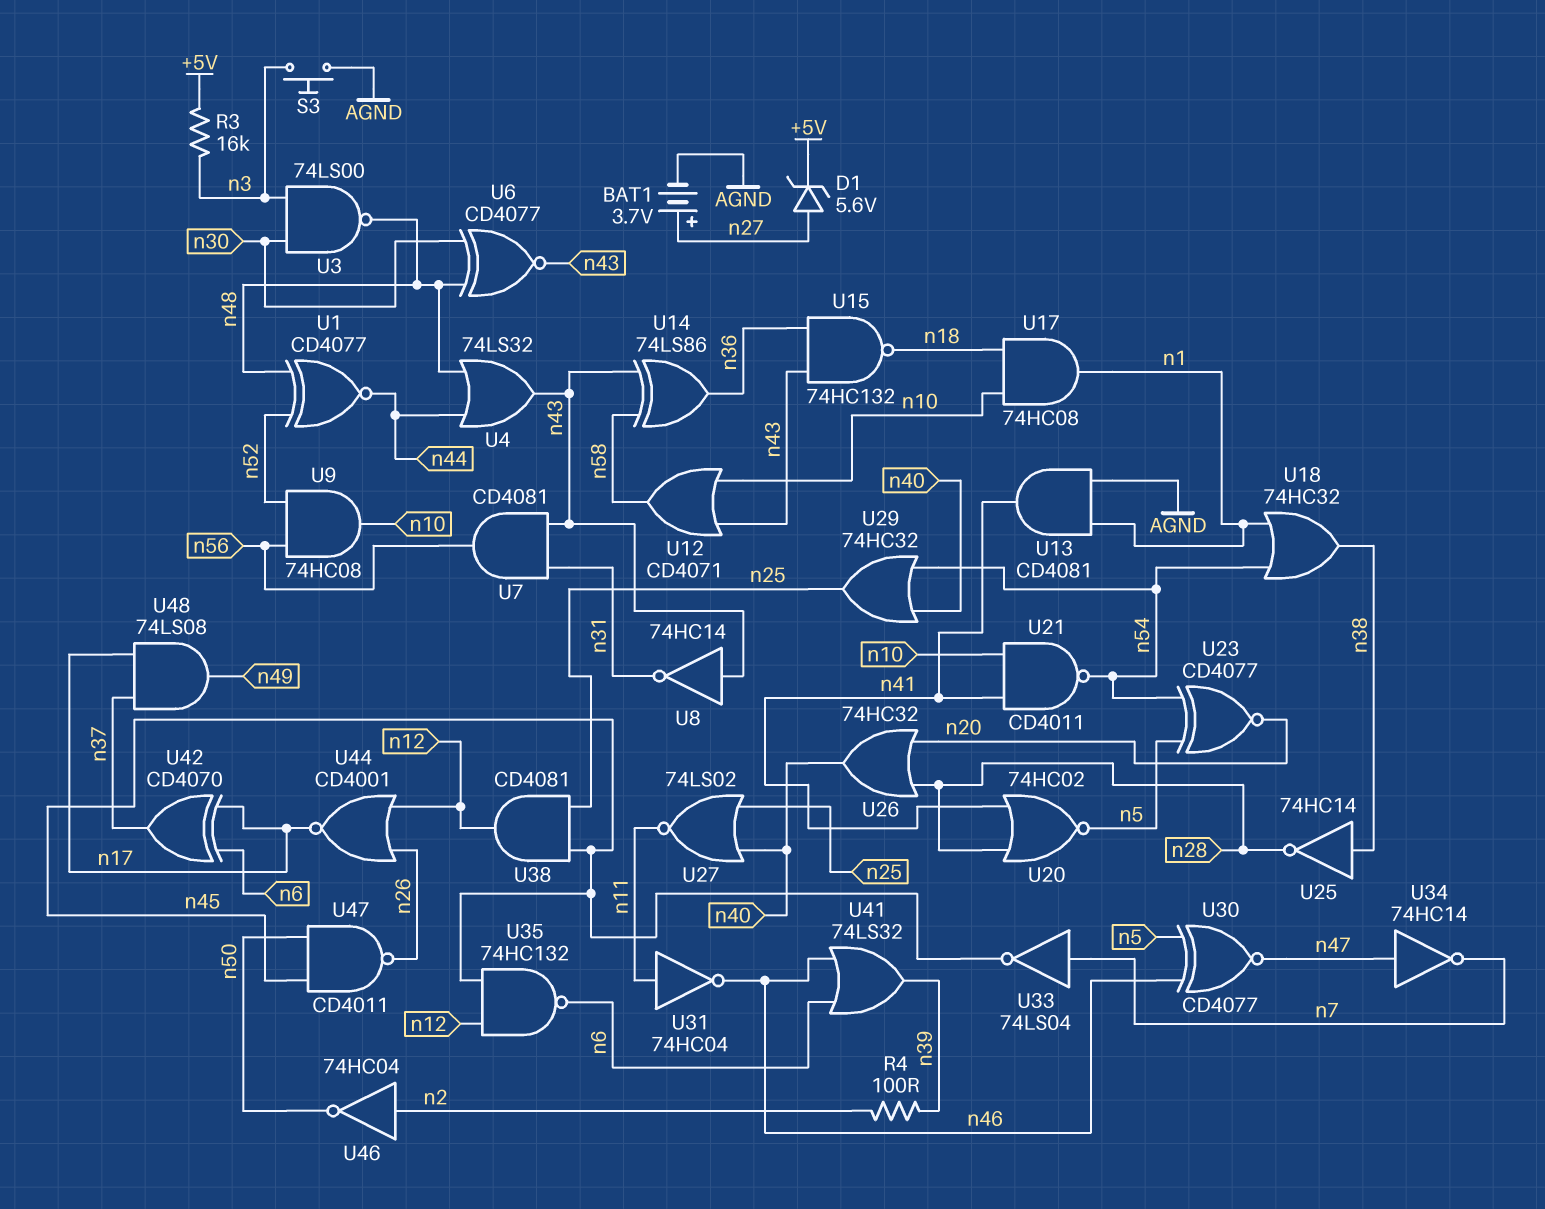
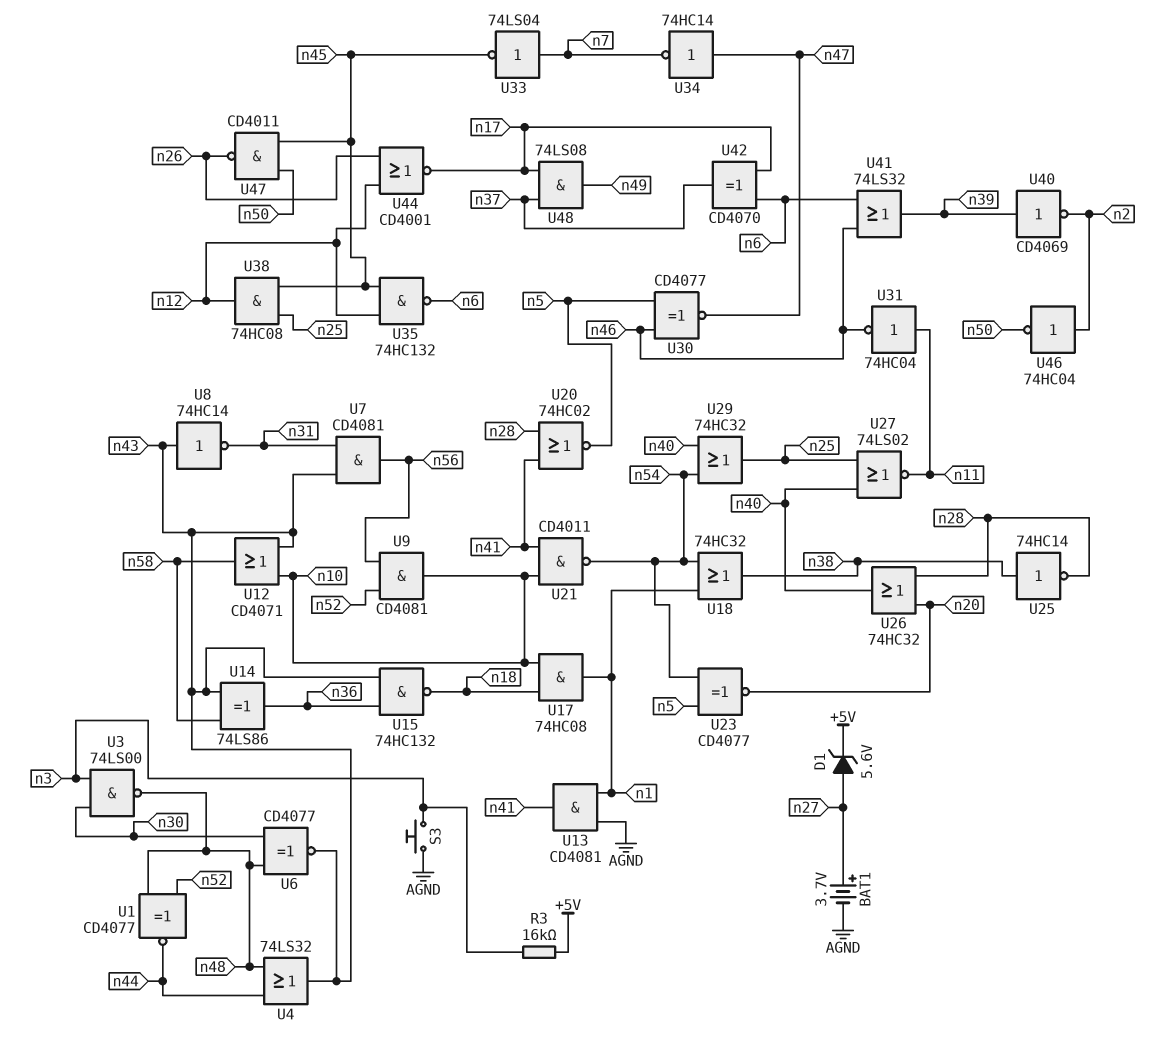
R4: 100 (n2, n39) -> none
U9: AND 74HC08 (in n52, in n56, out n10) -> AND CD4081 (in n52, in n56, out n10)
U38: AND CD4081 (in n25, in n45, out n12) -> AND 74HC08 (in n25, in n45, out n12)
U40: none -> NOT CD4069 (in n39, out n2)

